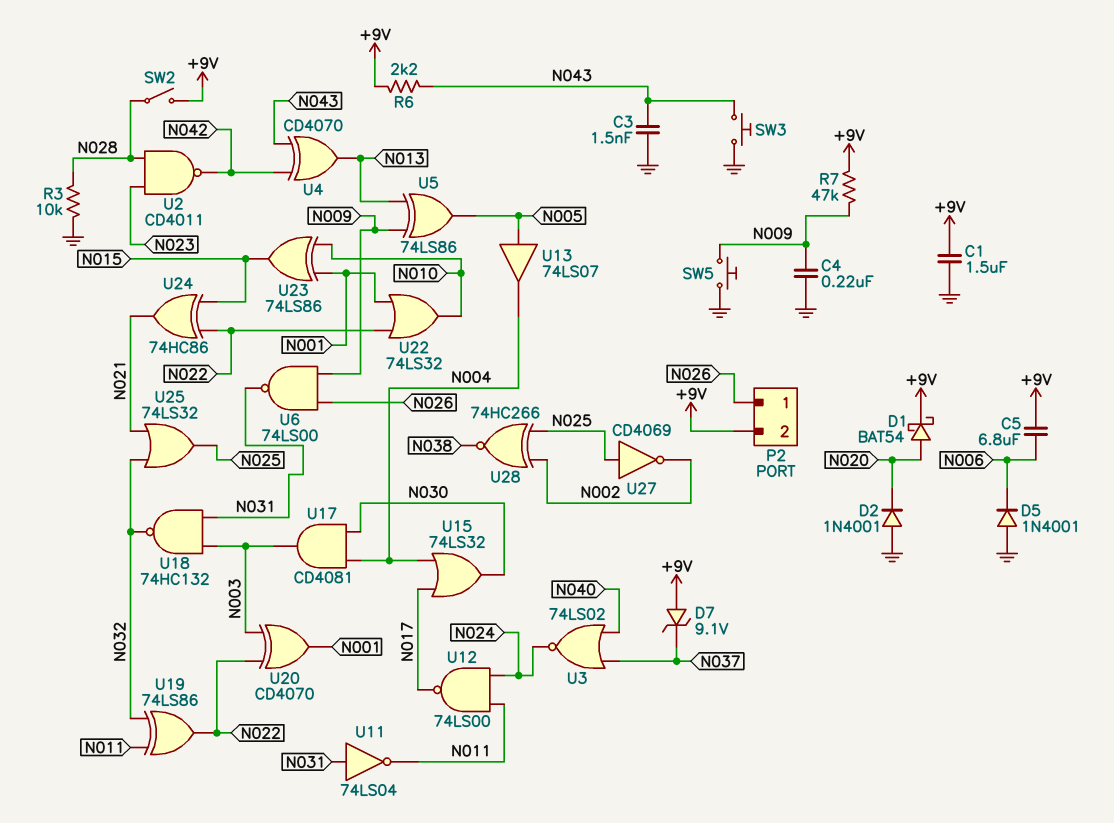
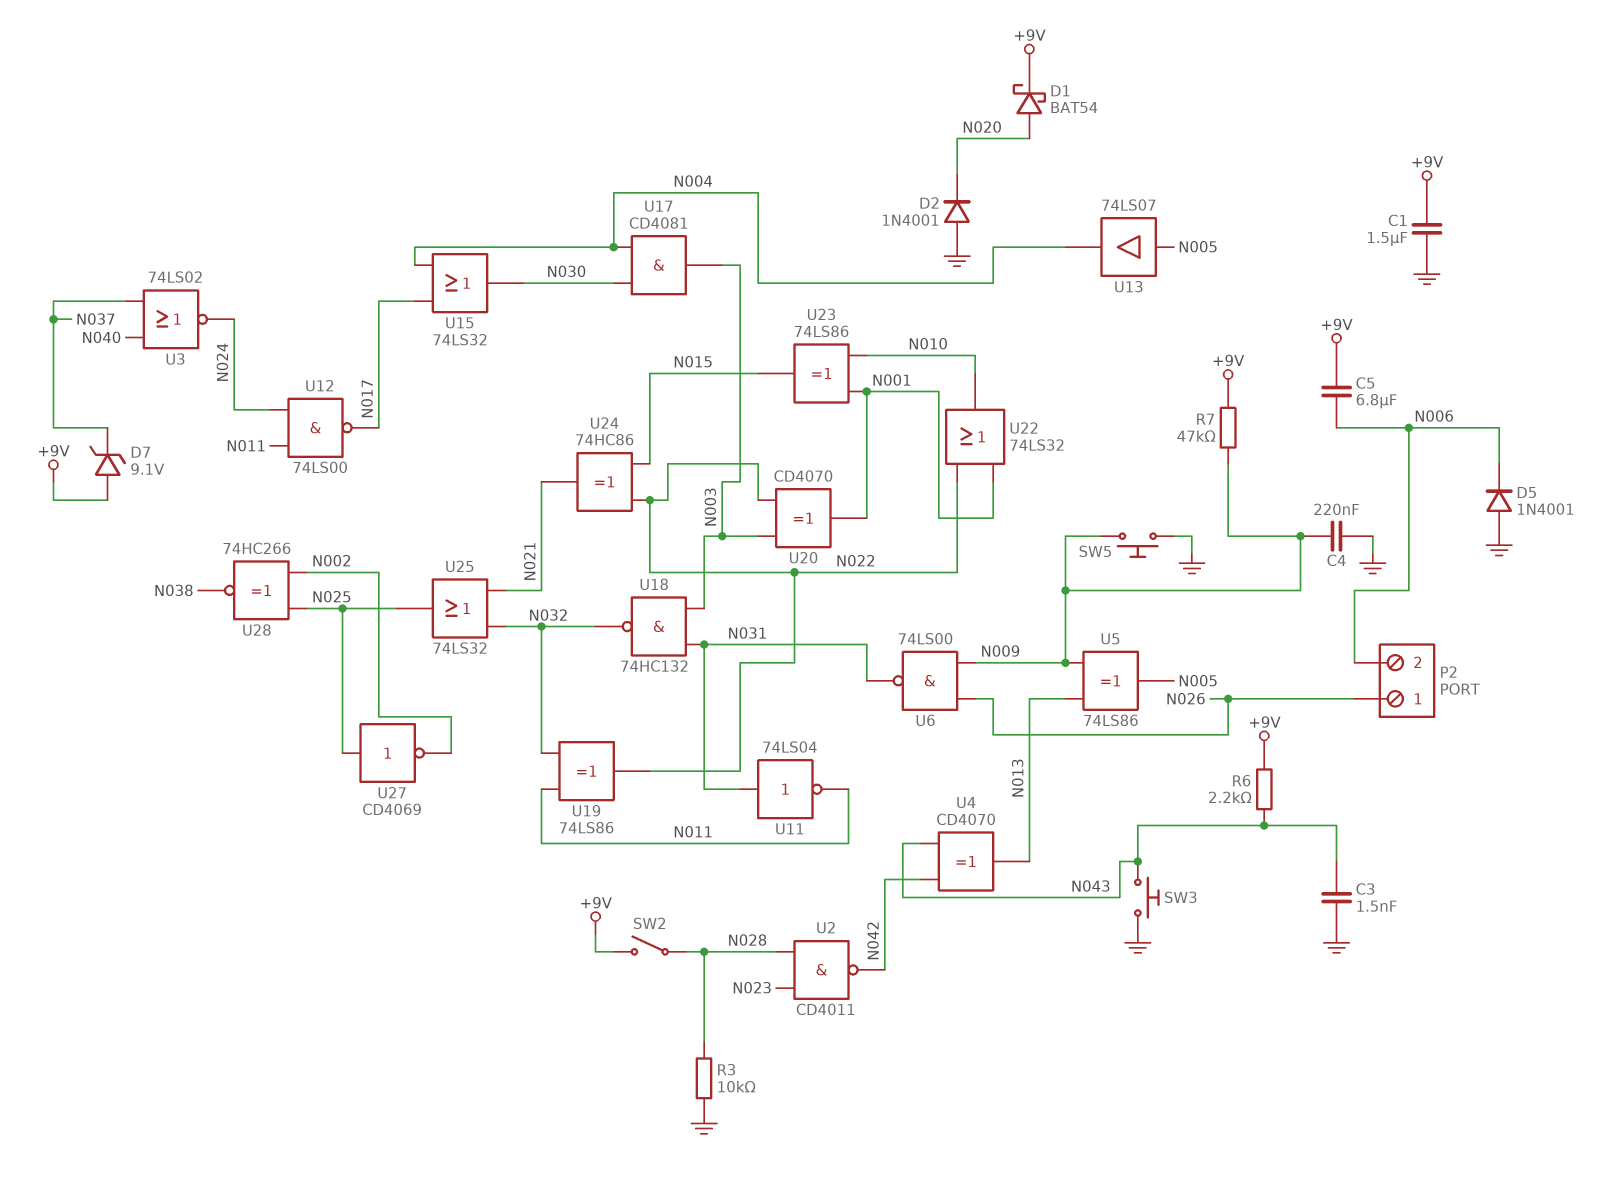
P2 pin 2: +9V -> N006

